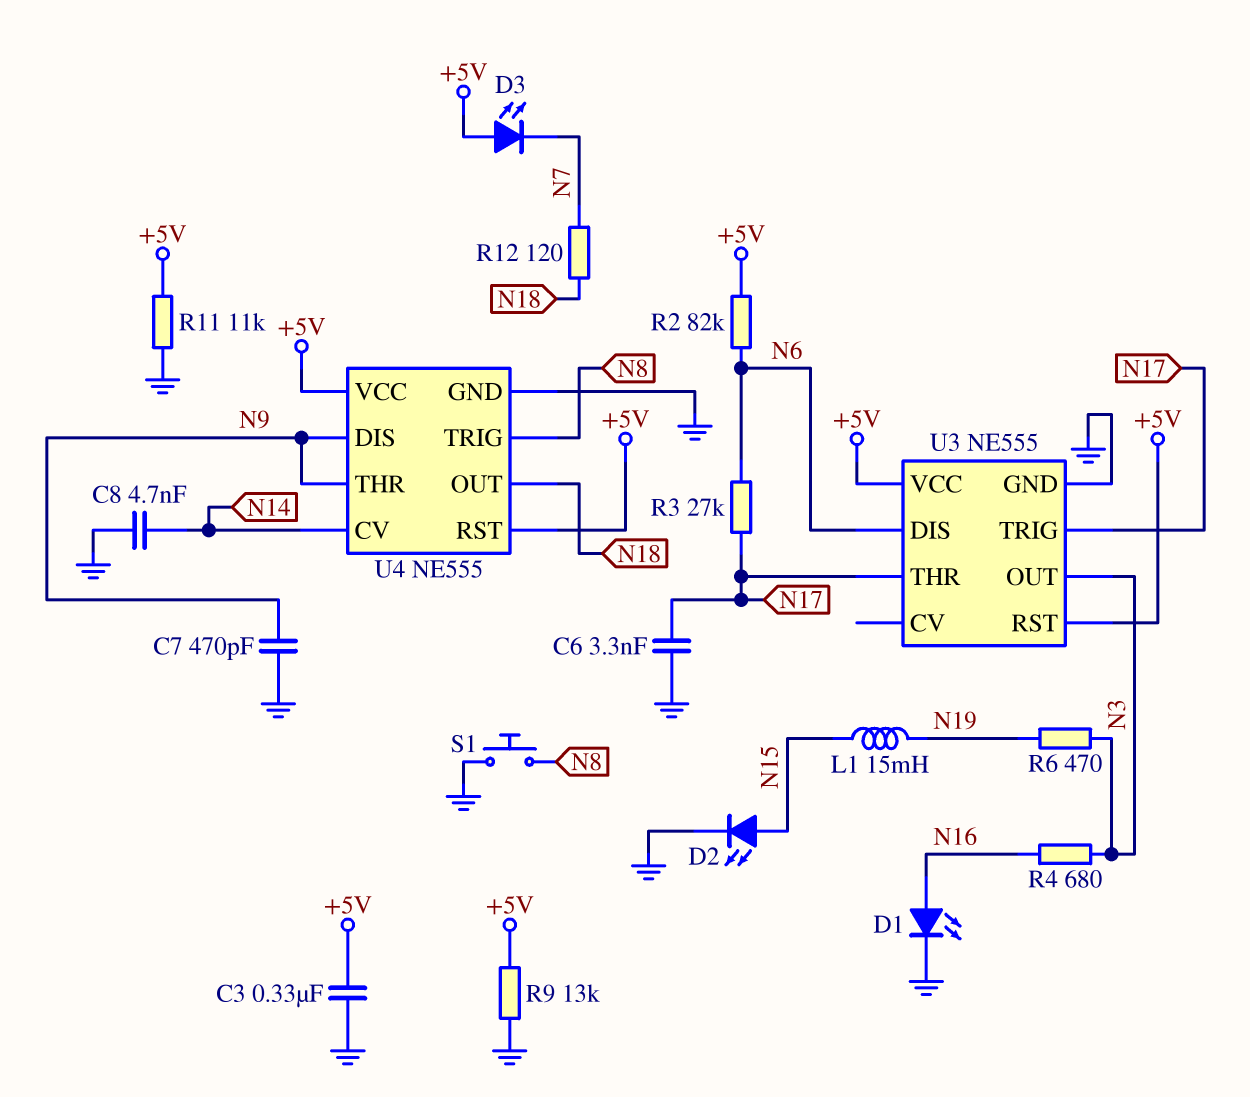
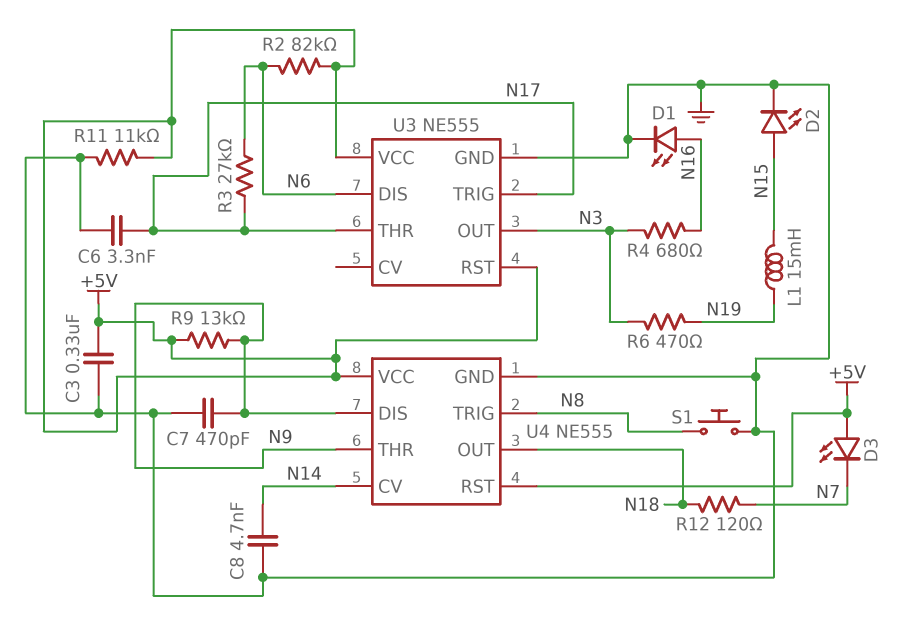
R9: 13k (+5V, GND) -> 13k (+5V, N9)

